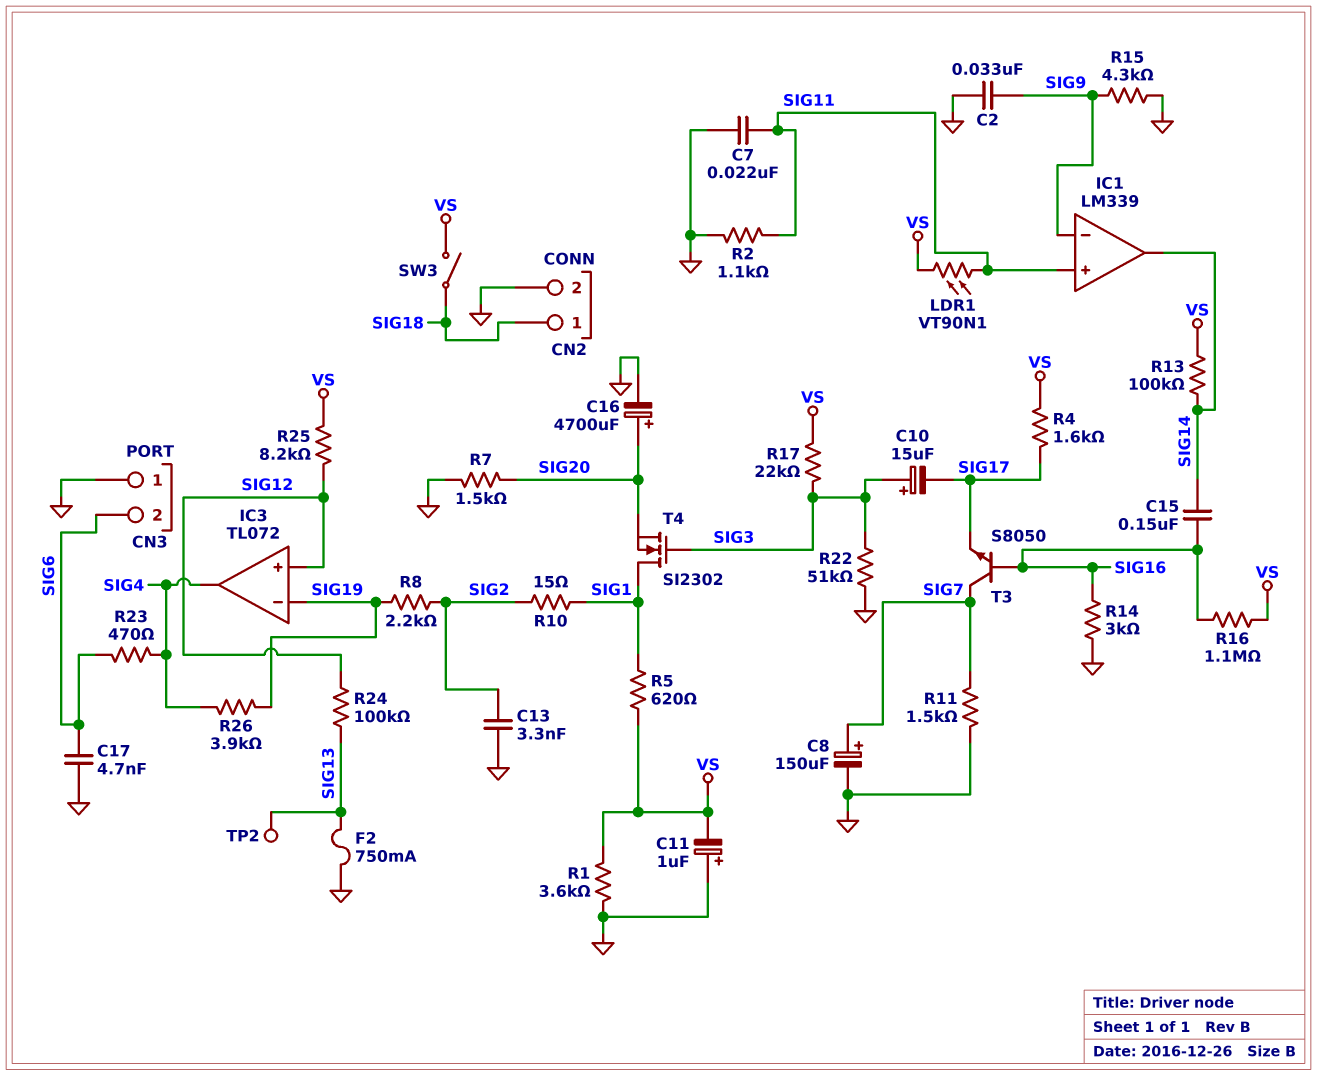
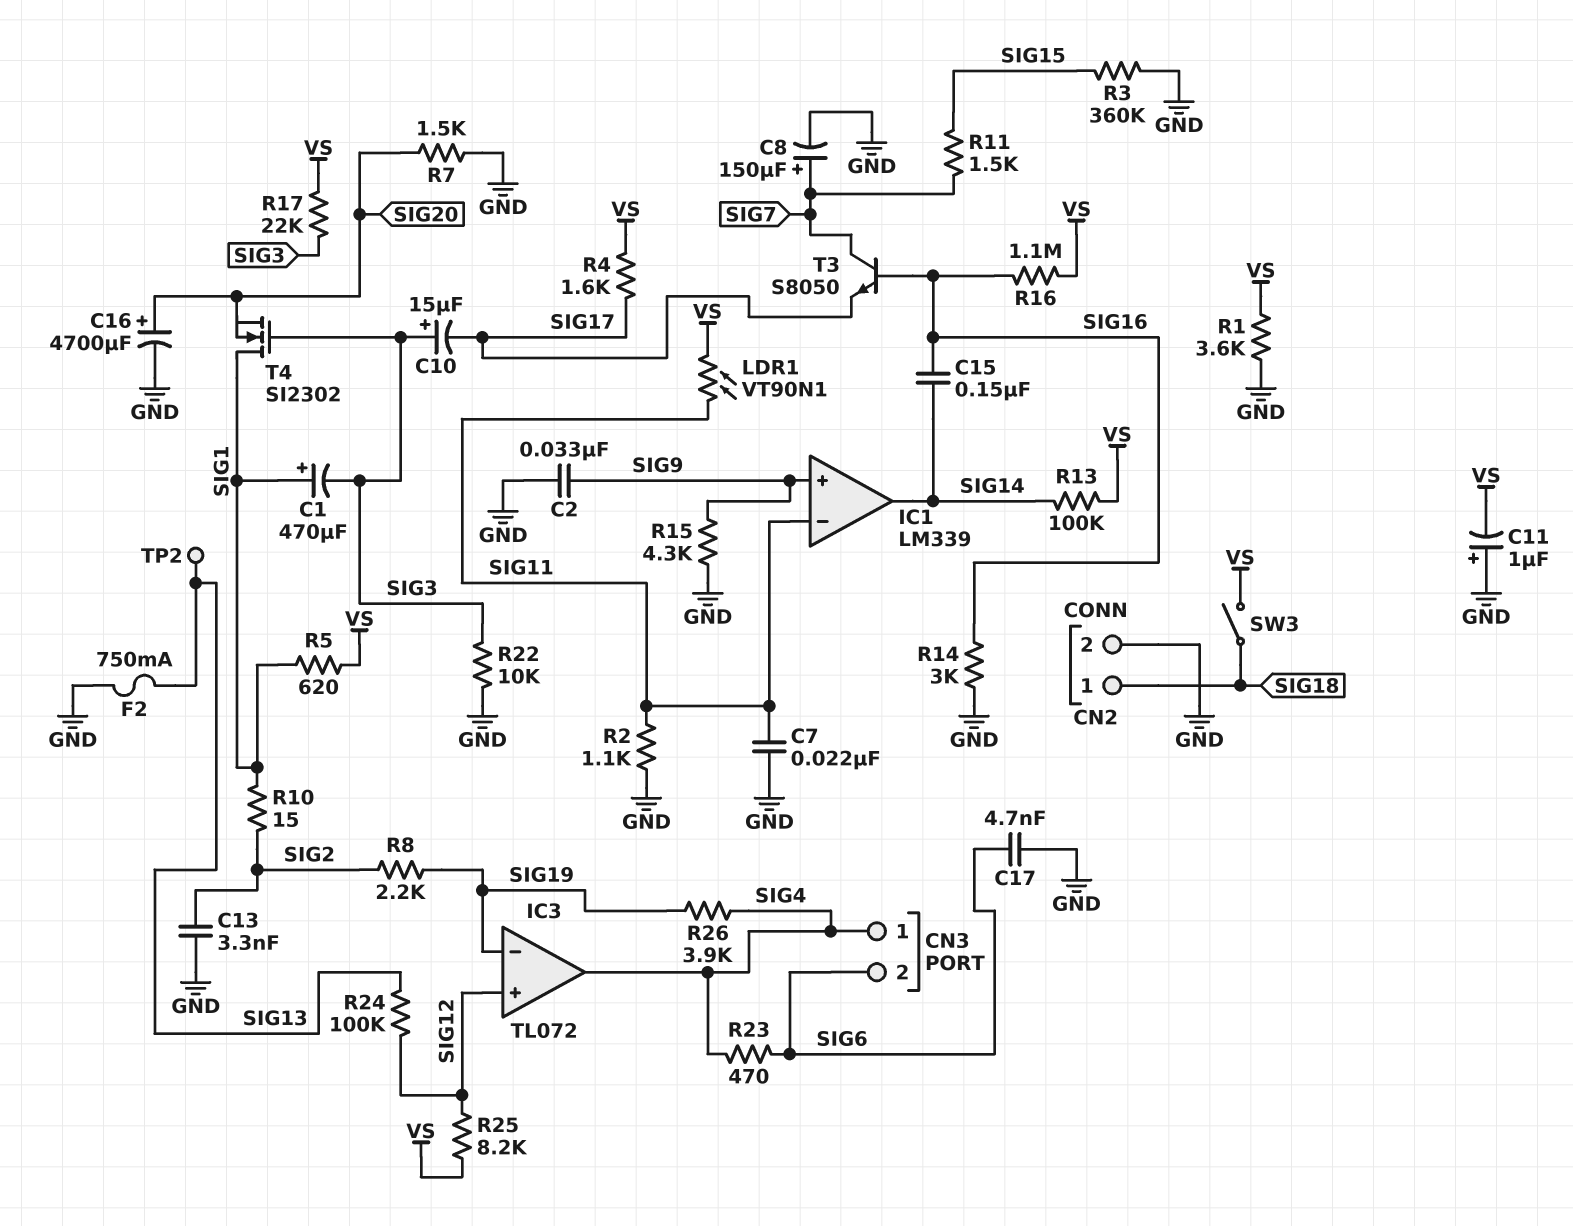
C1: none -> 470uF (plus SIG1, minus SIG3)
CN3 pin 1: GND -> SIG4
IC1 pin in+: SIG11 -> SIG9
IC1 pin in-: SIG9 -> SIG11
R3: none -> 360k (GND, SIG15)
R11: 1.5k (GND, SIG7) -> 1.5k (SIG7, SIG15)
R22: 51k (GND, SIG3) -> 10k (GND, SIG3)

